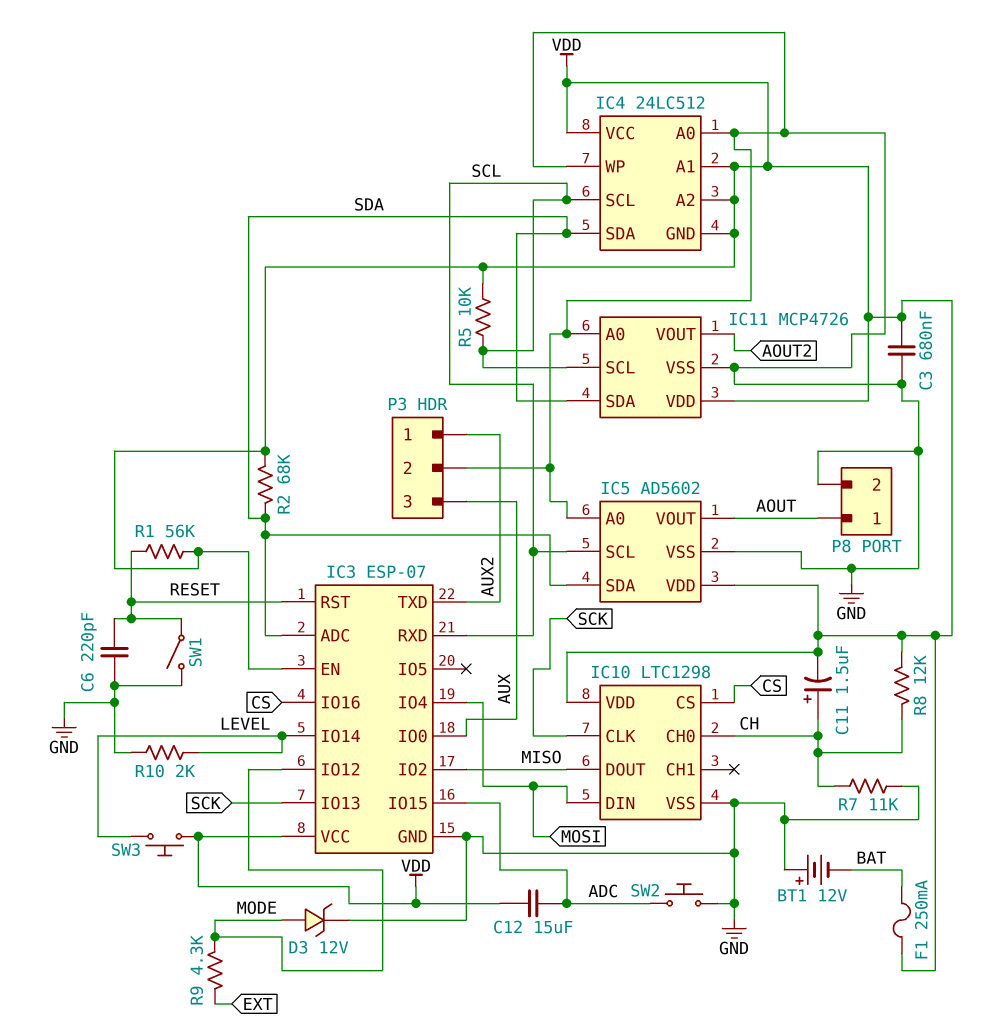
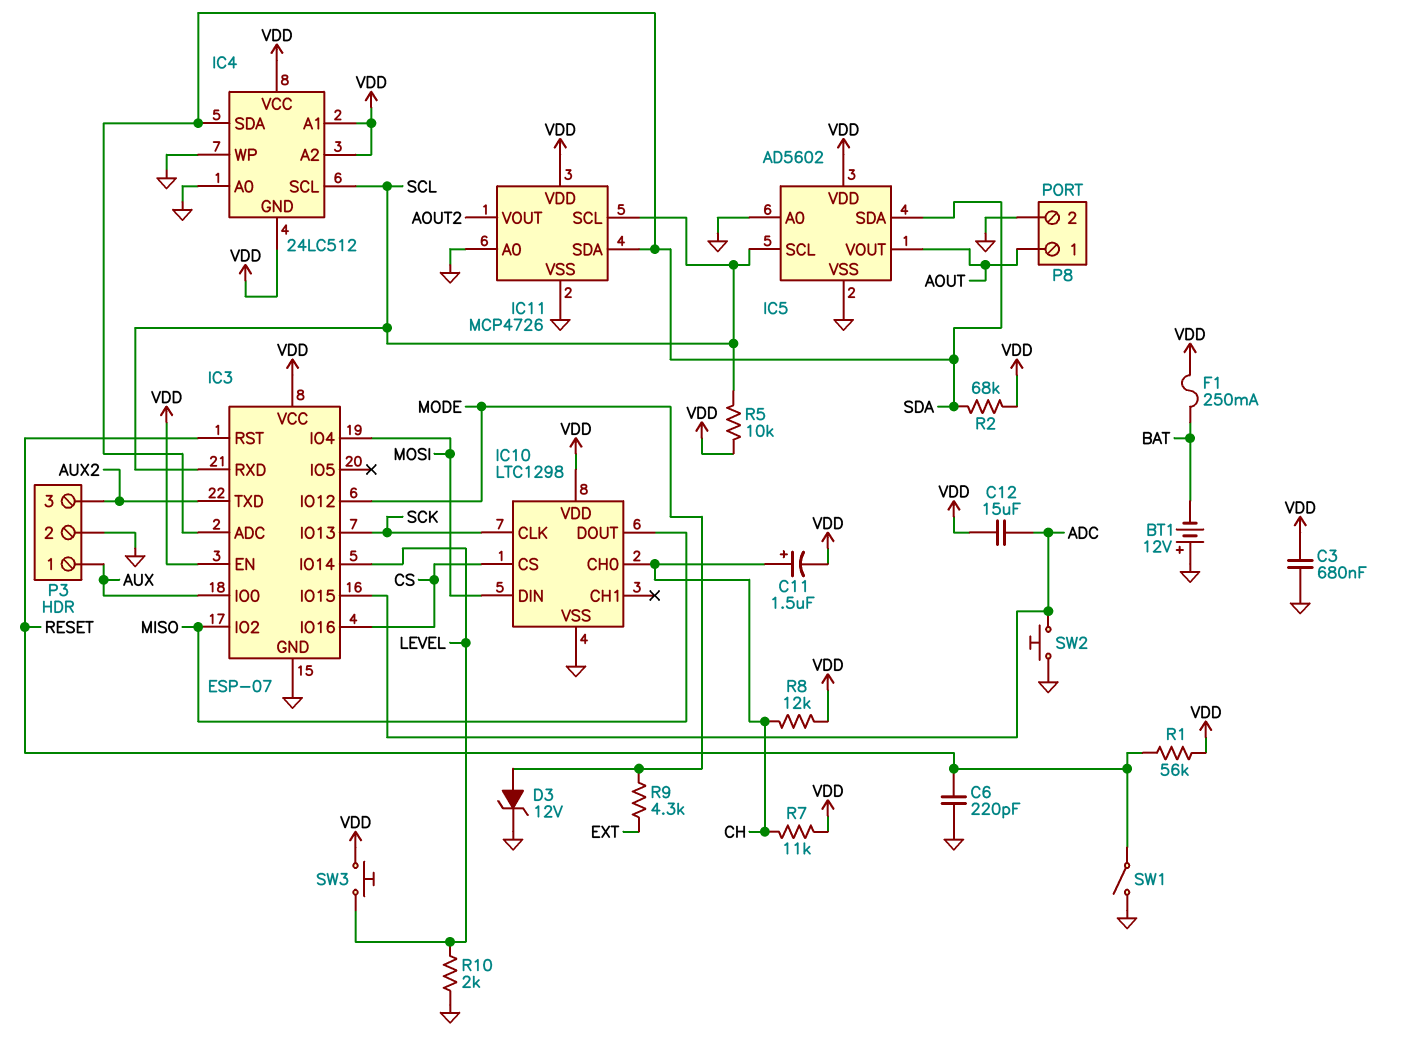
P3 pin 1: AUX2 -> AUX
P3 pin 3: AUX -> AUX2
R7: 11k (CH, GND) -> 11k (CH, VDD)

